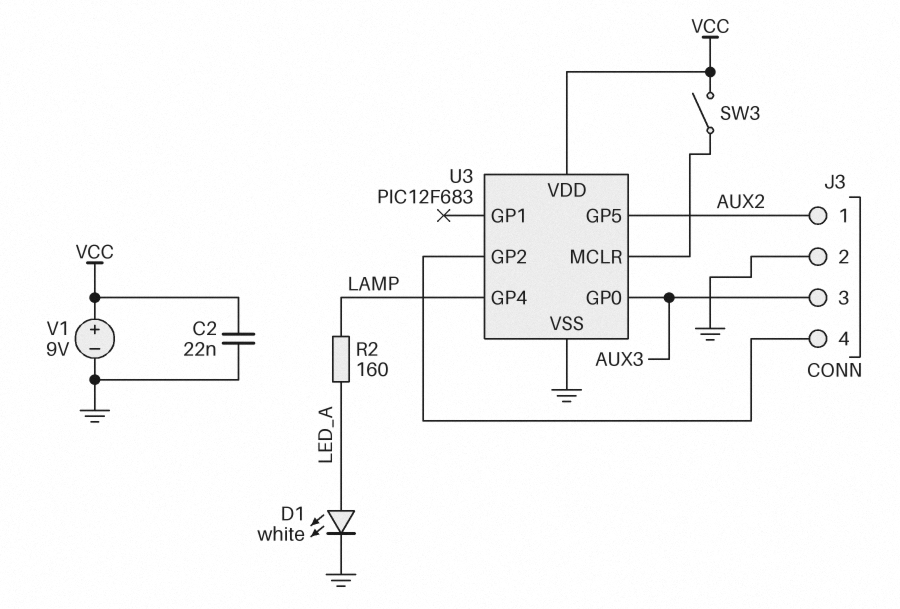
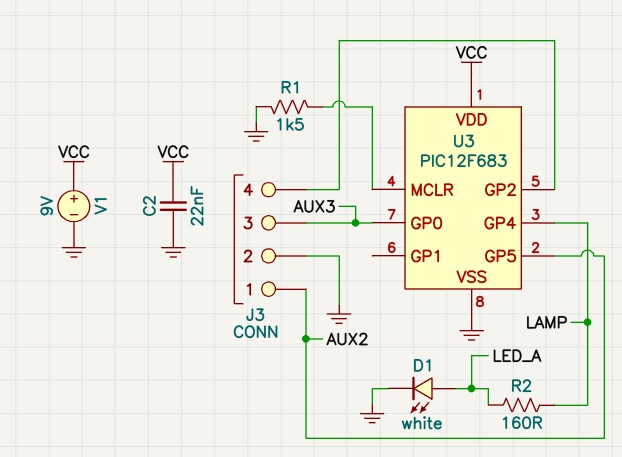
R1: none -> 1.5k (GND, U3/MCLR)
SW3: switch (U3/MCLR, VCC) -> none

